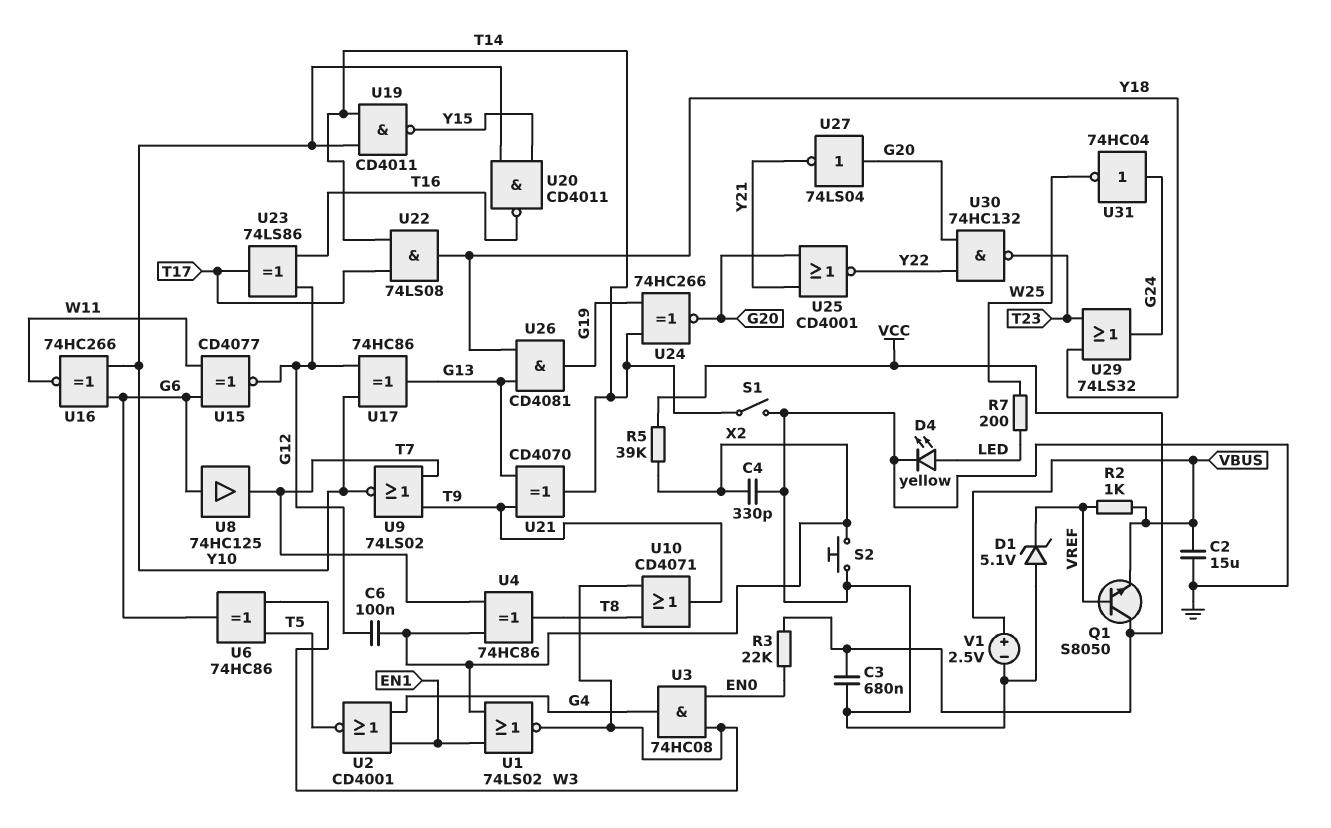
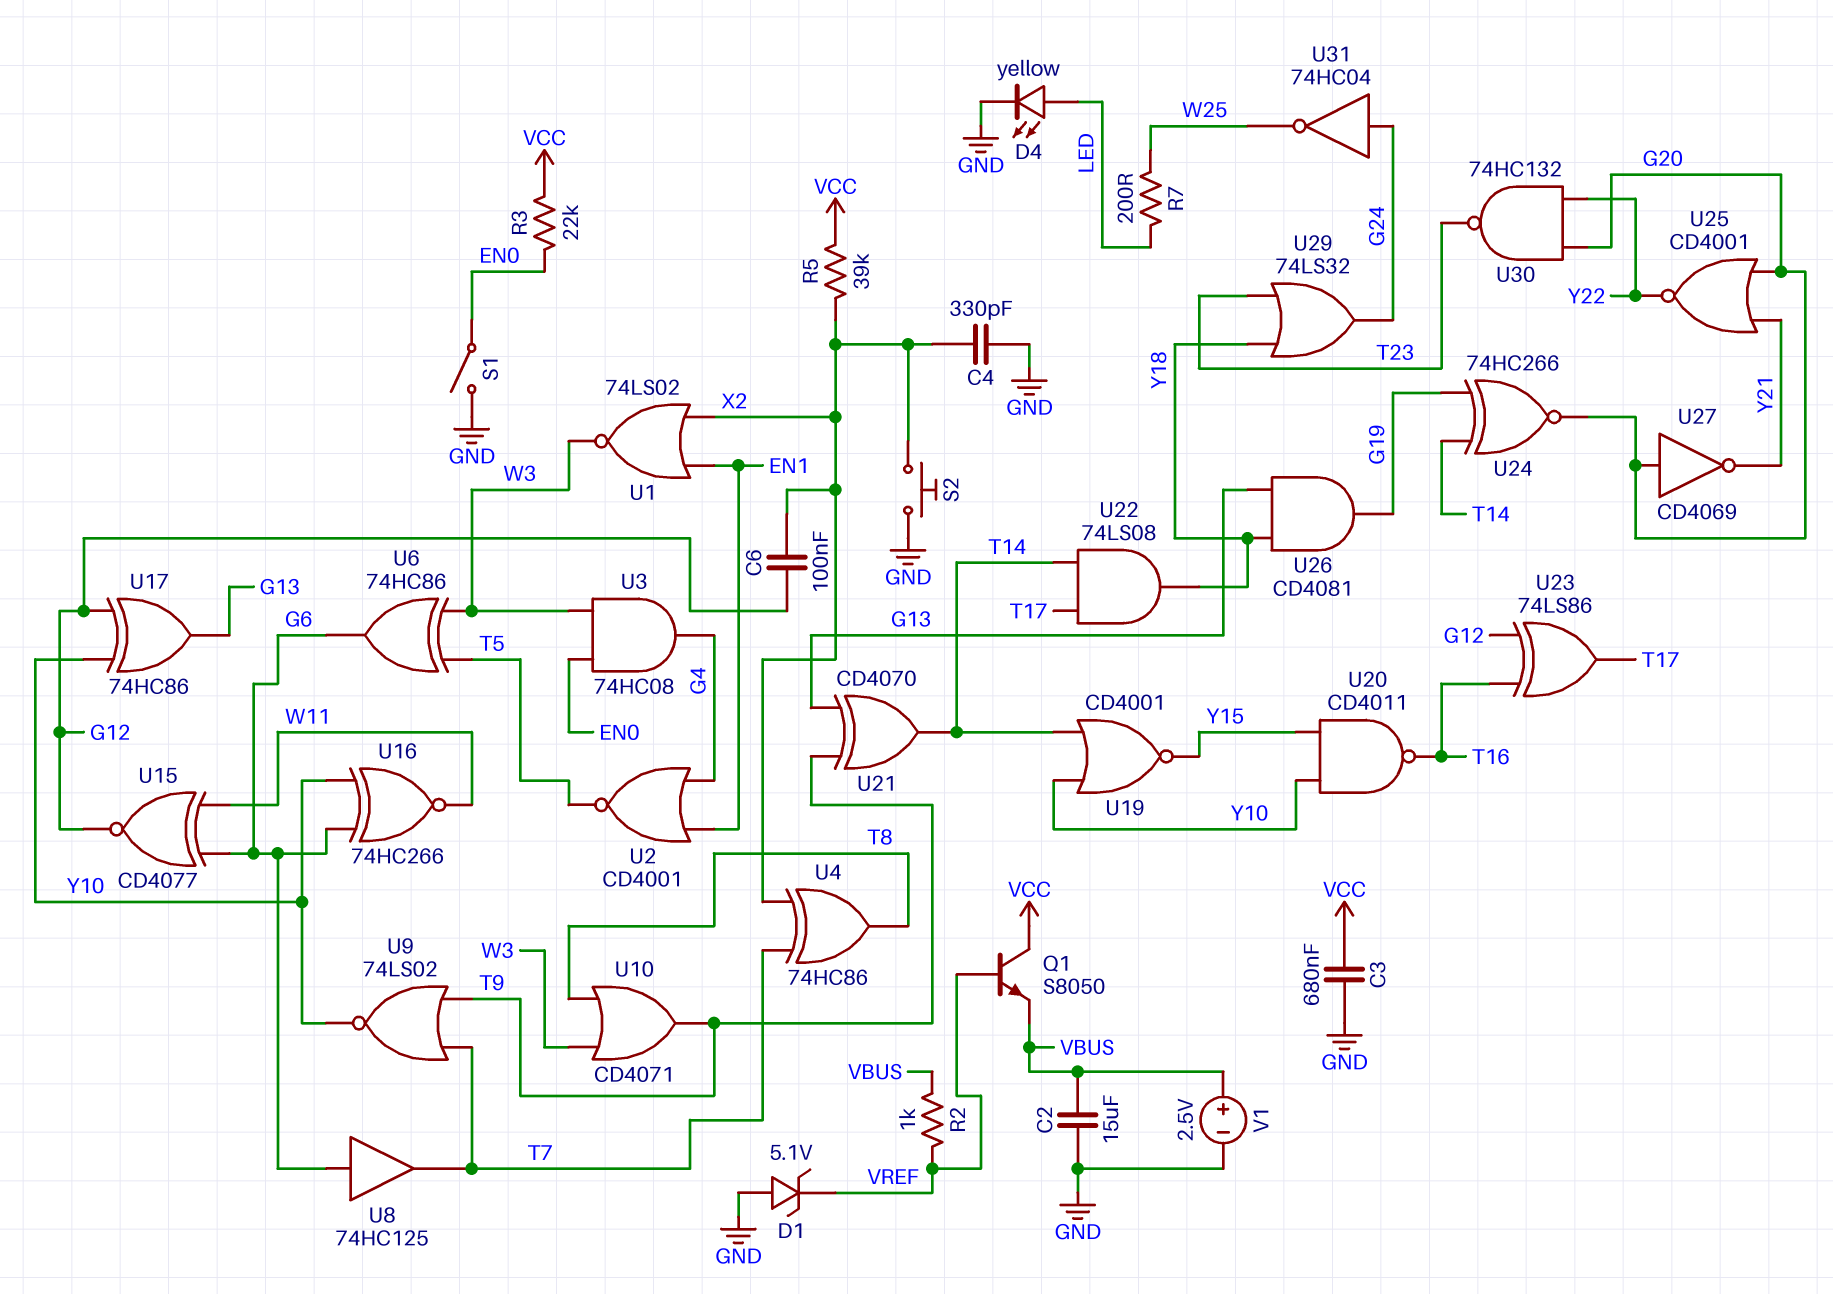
S1: switch (GND, T14) -> switch (EN0, GND)
U19: NAND CD4011 (in T14, in Y10, out Y15) -> NOR CD4001 (in T14, in Y10, out Y15)
U27: NOT 74LS04 (in G20, out Y21) -> NOT CD4069 (in G20, out Y21)

